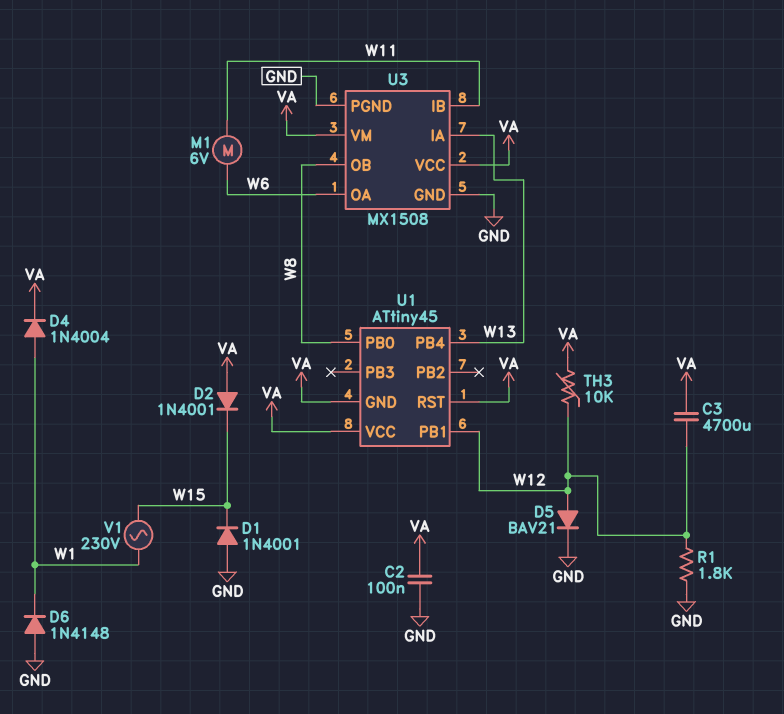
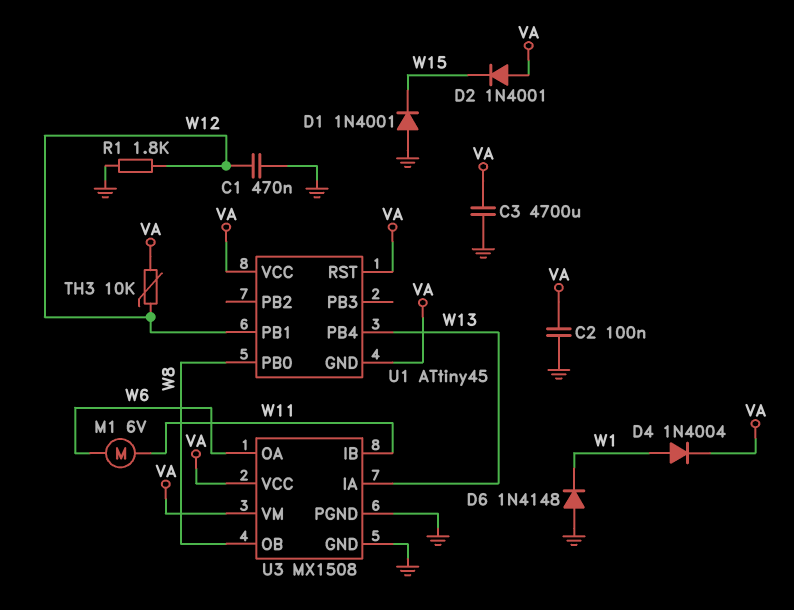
C1: none -> 470nF (GND, W12)
C3: 4700uF (VA, W12) -> 4700uF (GND, VA)
D5: diode BAV21 (A W12, K GND) -> none
V1: AC 230V (W1, W15) -> none

